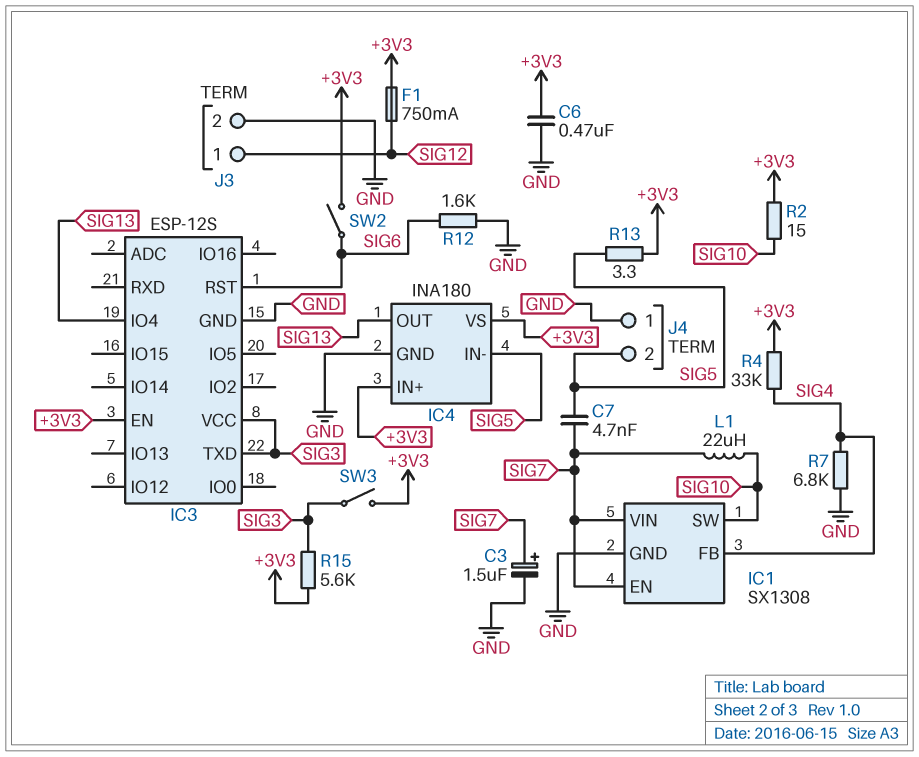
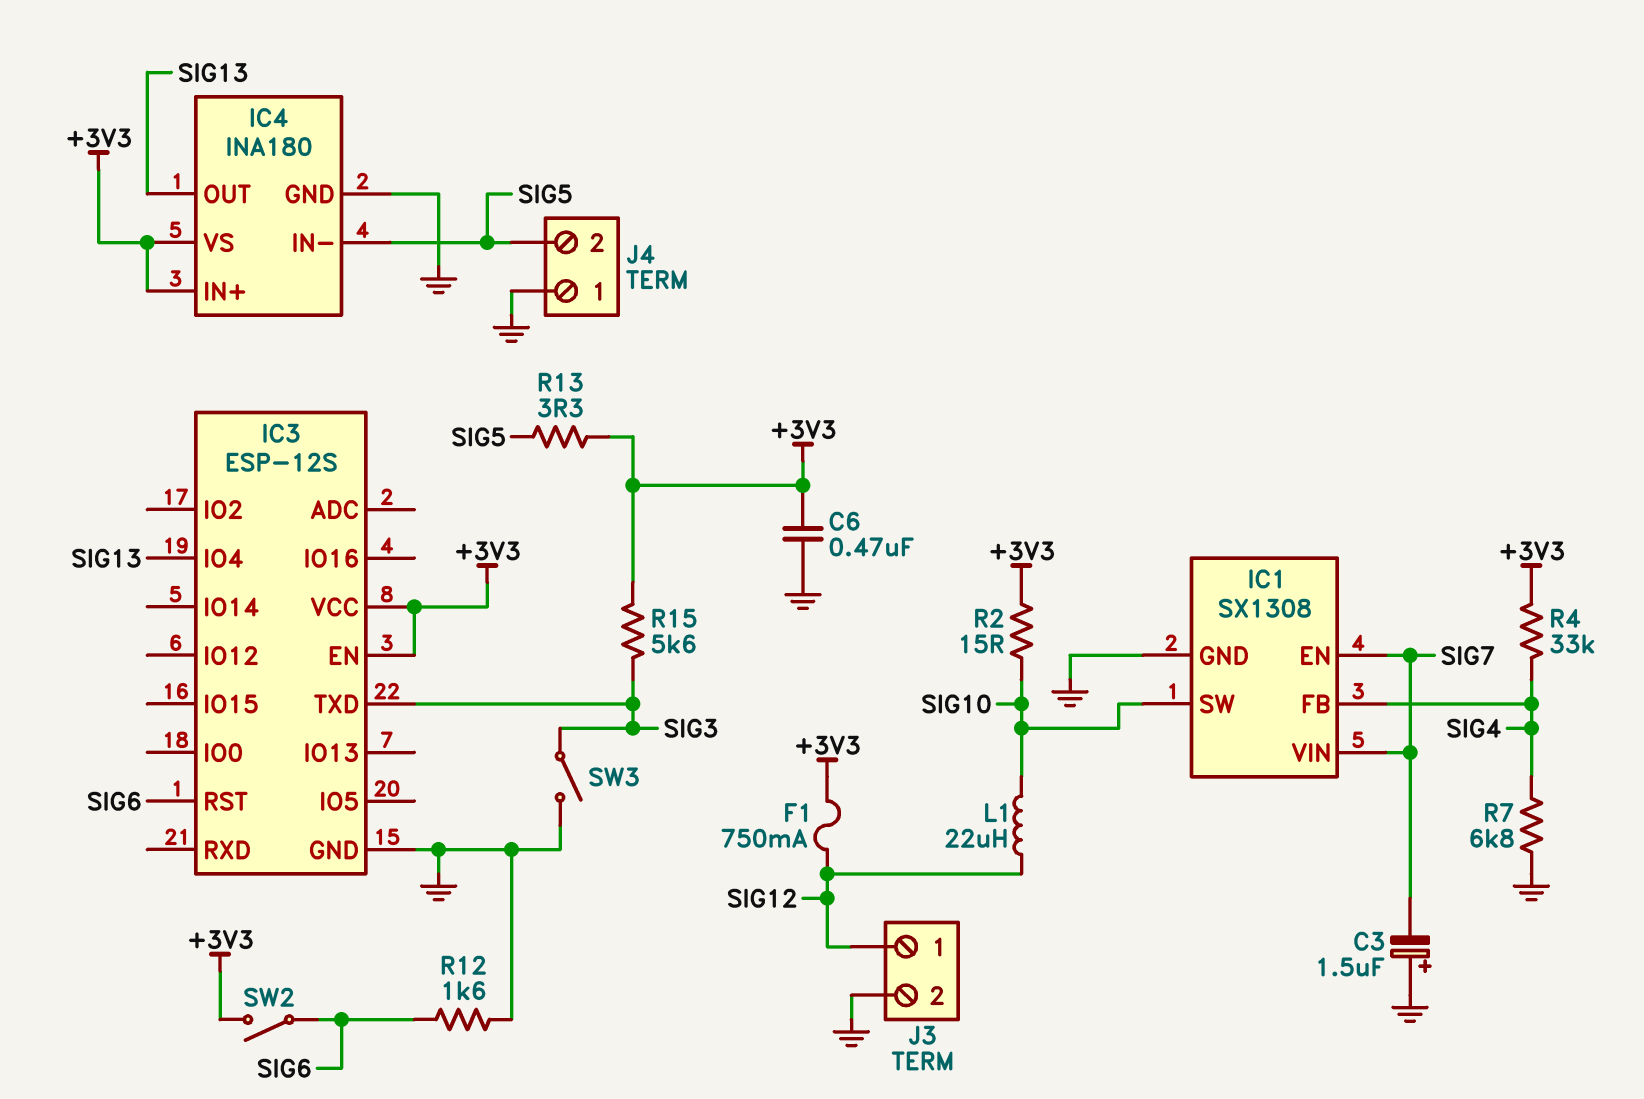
C3: 1.5uF (plus SIG7, minus GND) -> 1.5uF (plus GND, minus SIG7)
C7: 4.7nF (SIG5, SIG7) -> none
IC3 pin VCC: SIG3 -> +3V3
L1: 22uH (SIG7, SIG10) -> 22uH (SIG10, SIG12)
SW3: switch (+3V3, SIG3) -> switch (GND, SIG3)

